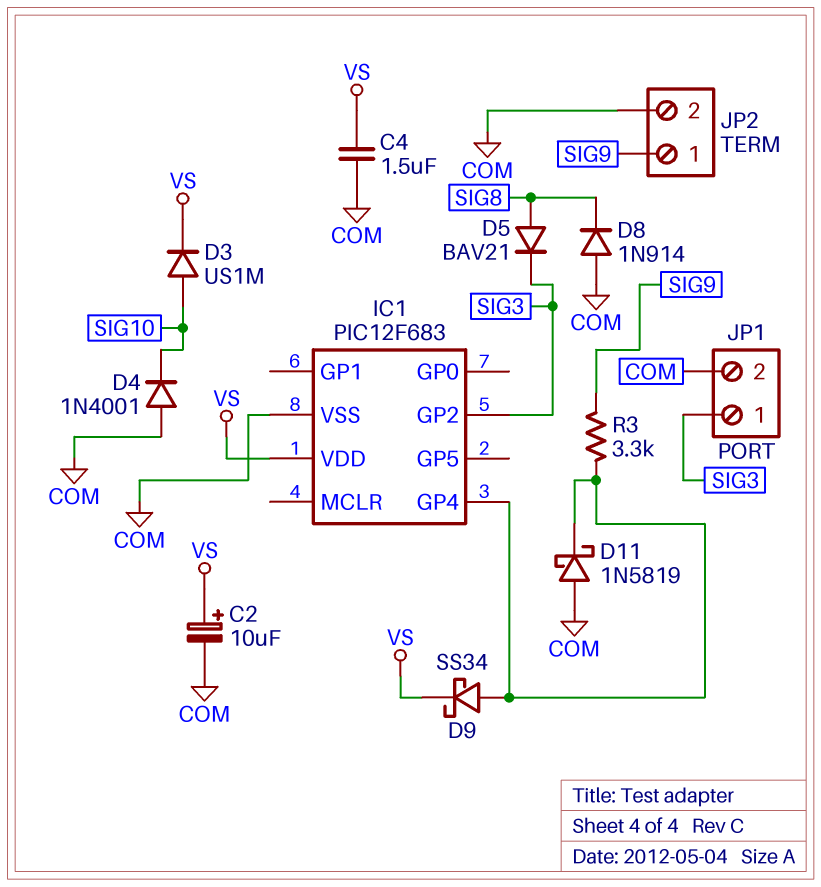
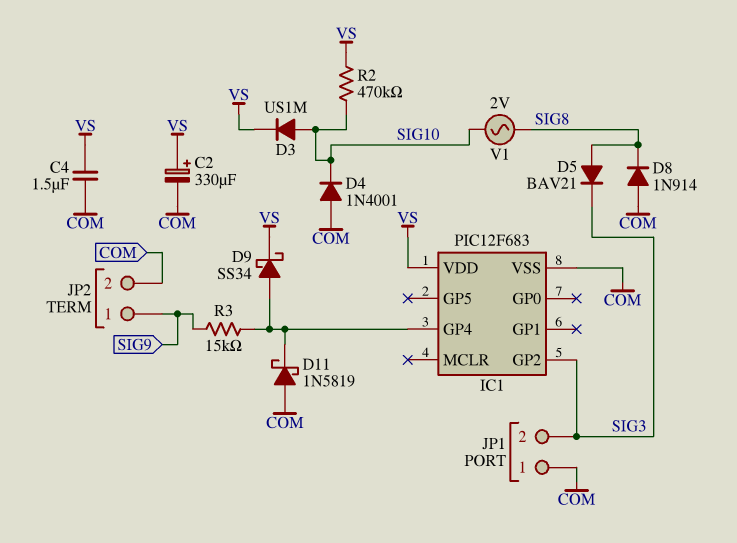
C2: 10uF (plus VS, minus COM) -> 330uF (plus VS, minus COM)
JP1 pin 1: SIG3 -> COM
JP1 pin 2: COM -> SIG3
R2: none -> 470k (SIG10, VS)
R3: 3.3k (IC1/GP4, SIG9) -> 15k (IC1/GP4, SIG9)
V1: none -> AC 2V (SIG8, SIG10)

